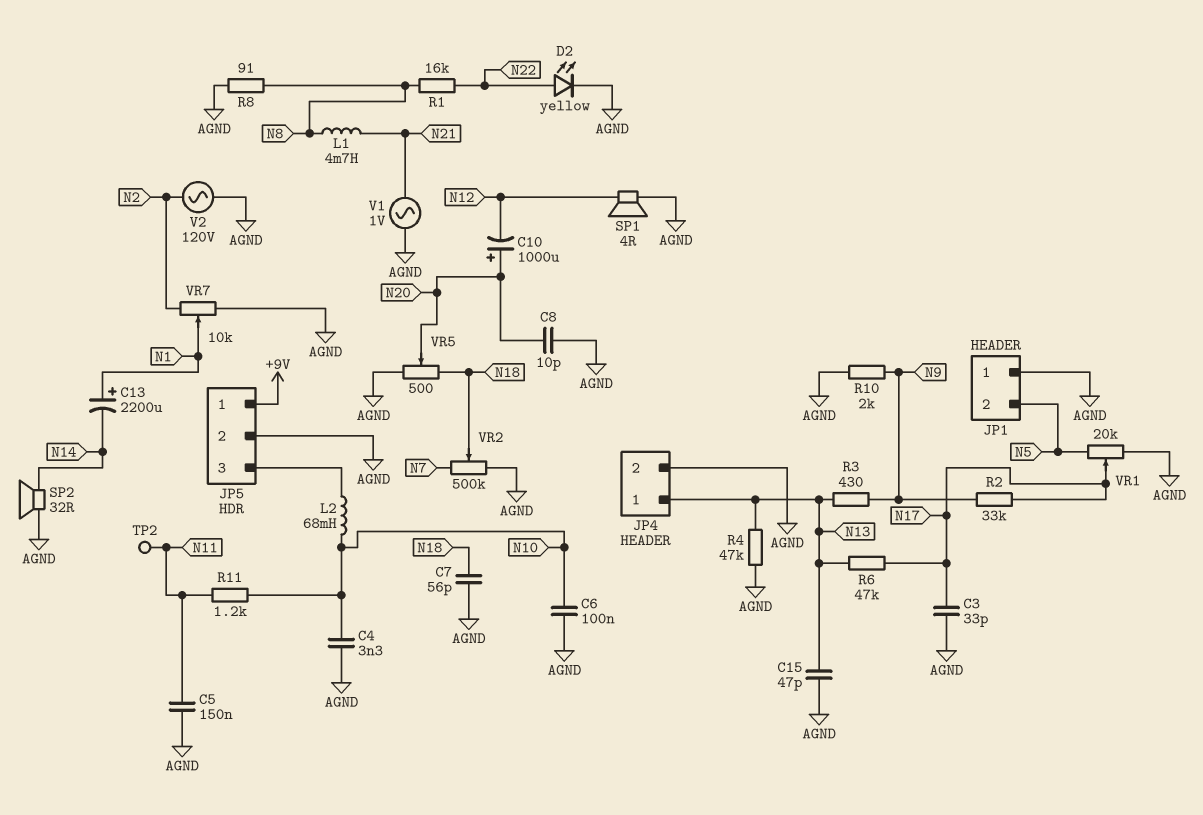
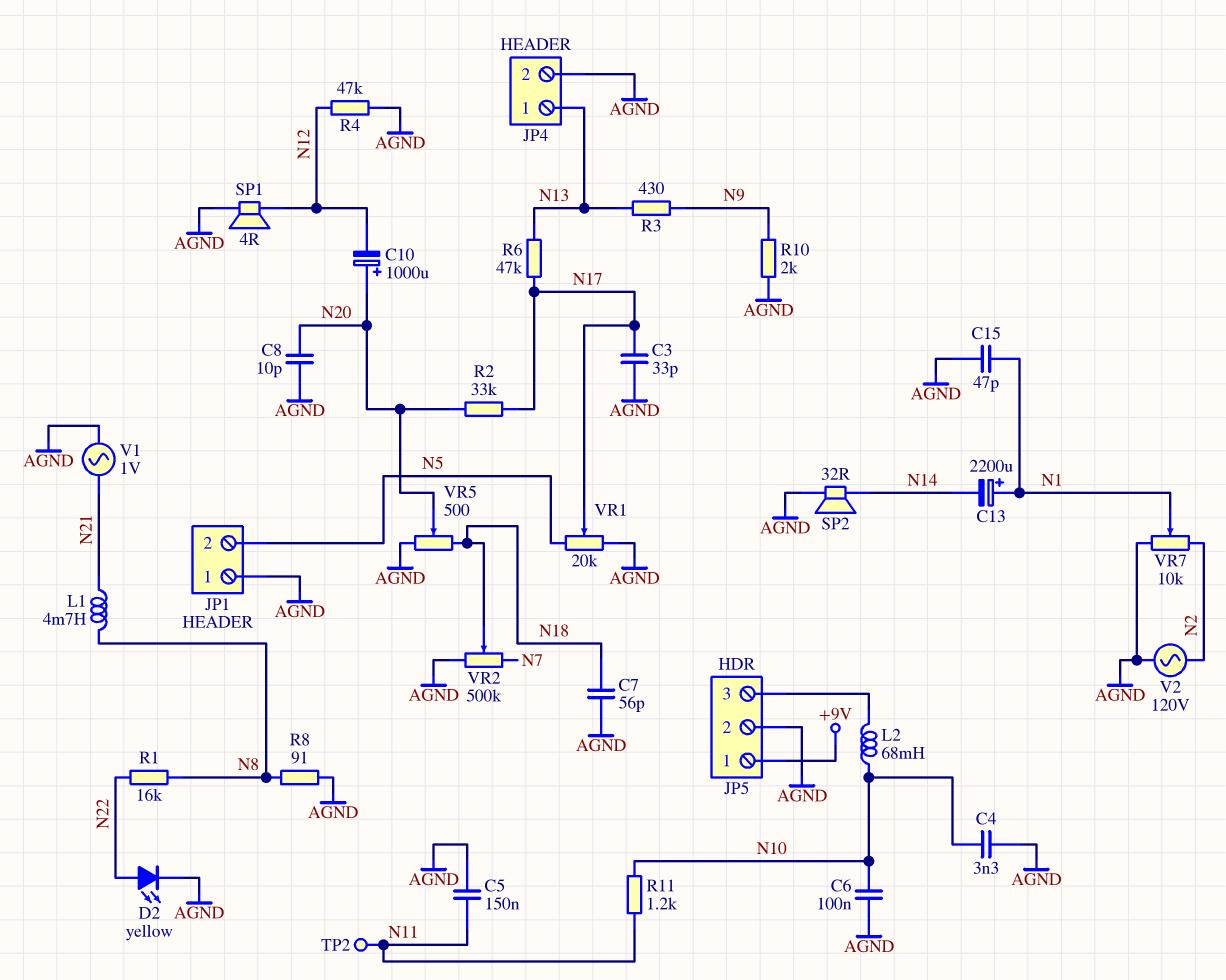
C15: 47pF (AGND, N13) -> 47pF (AGND, N1)
R2: 33k (N9, N17) -> 33k (N17, N20)
R4: 47k (AGND, N13) -> 47k (AGND, N12)

